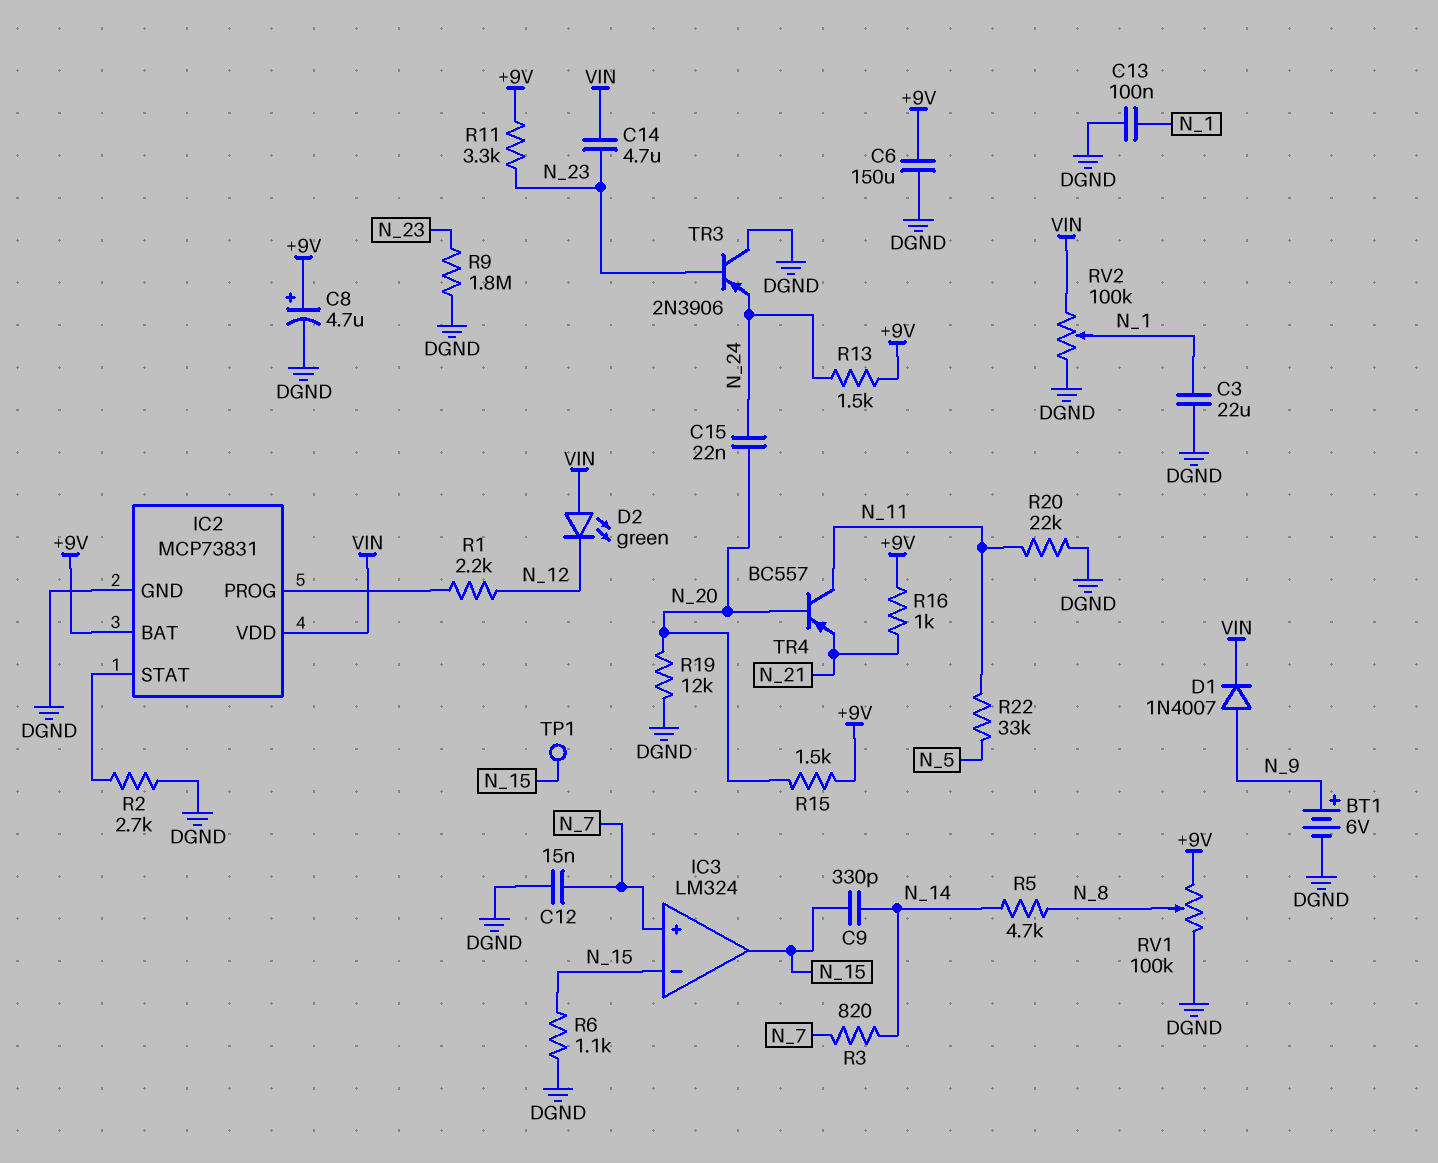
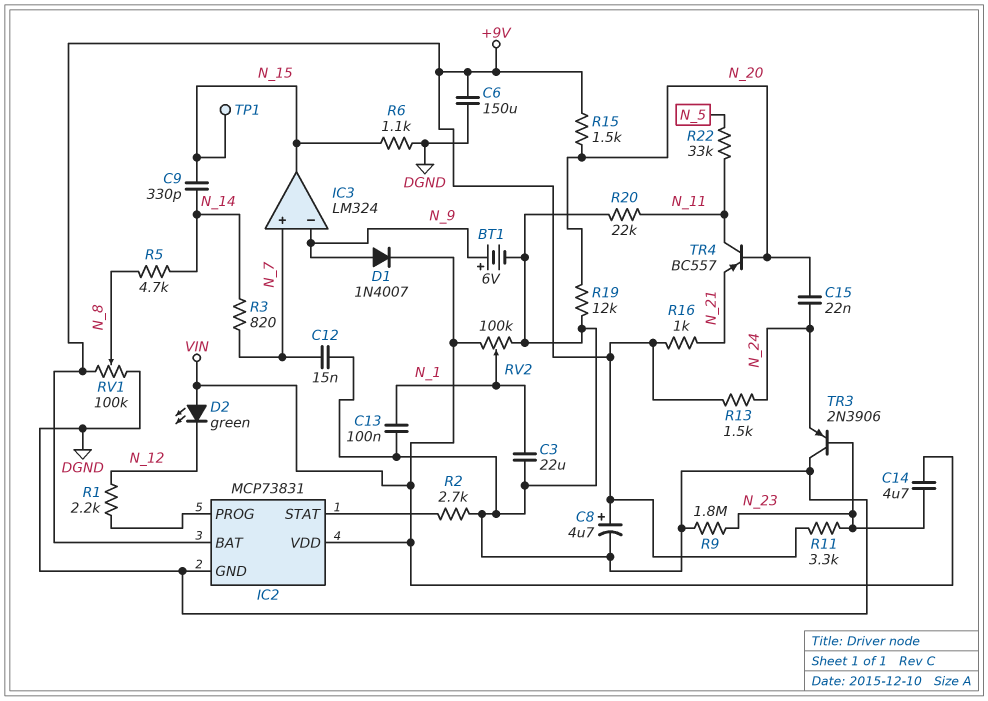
IC3 pin in-: N_15 -> N_9

